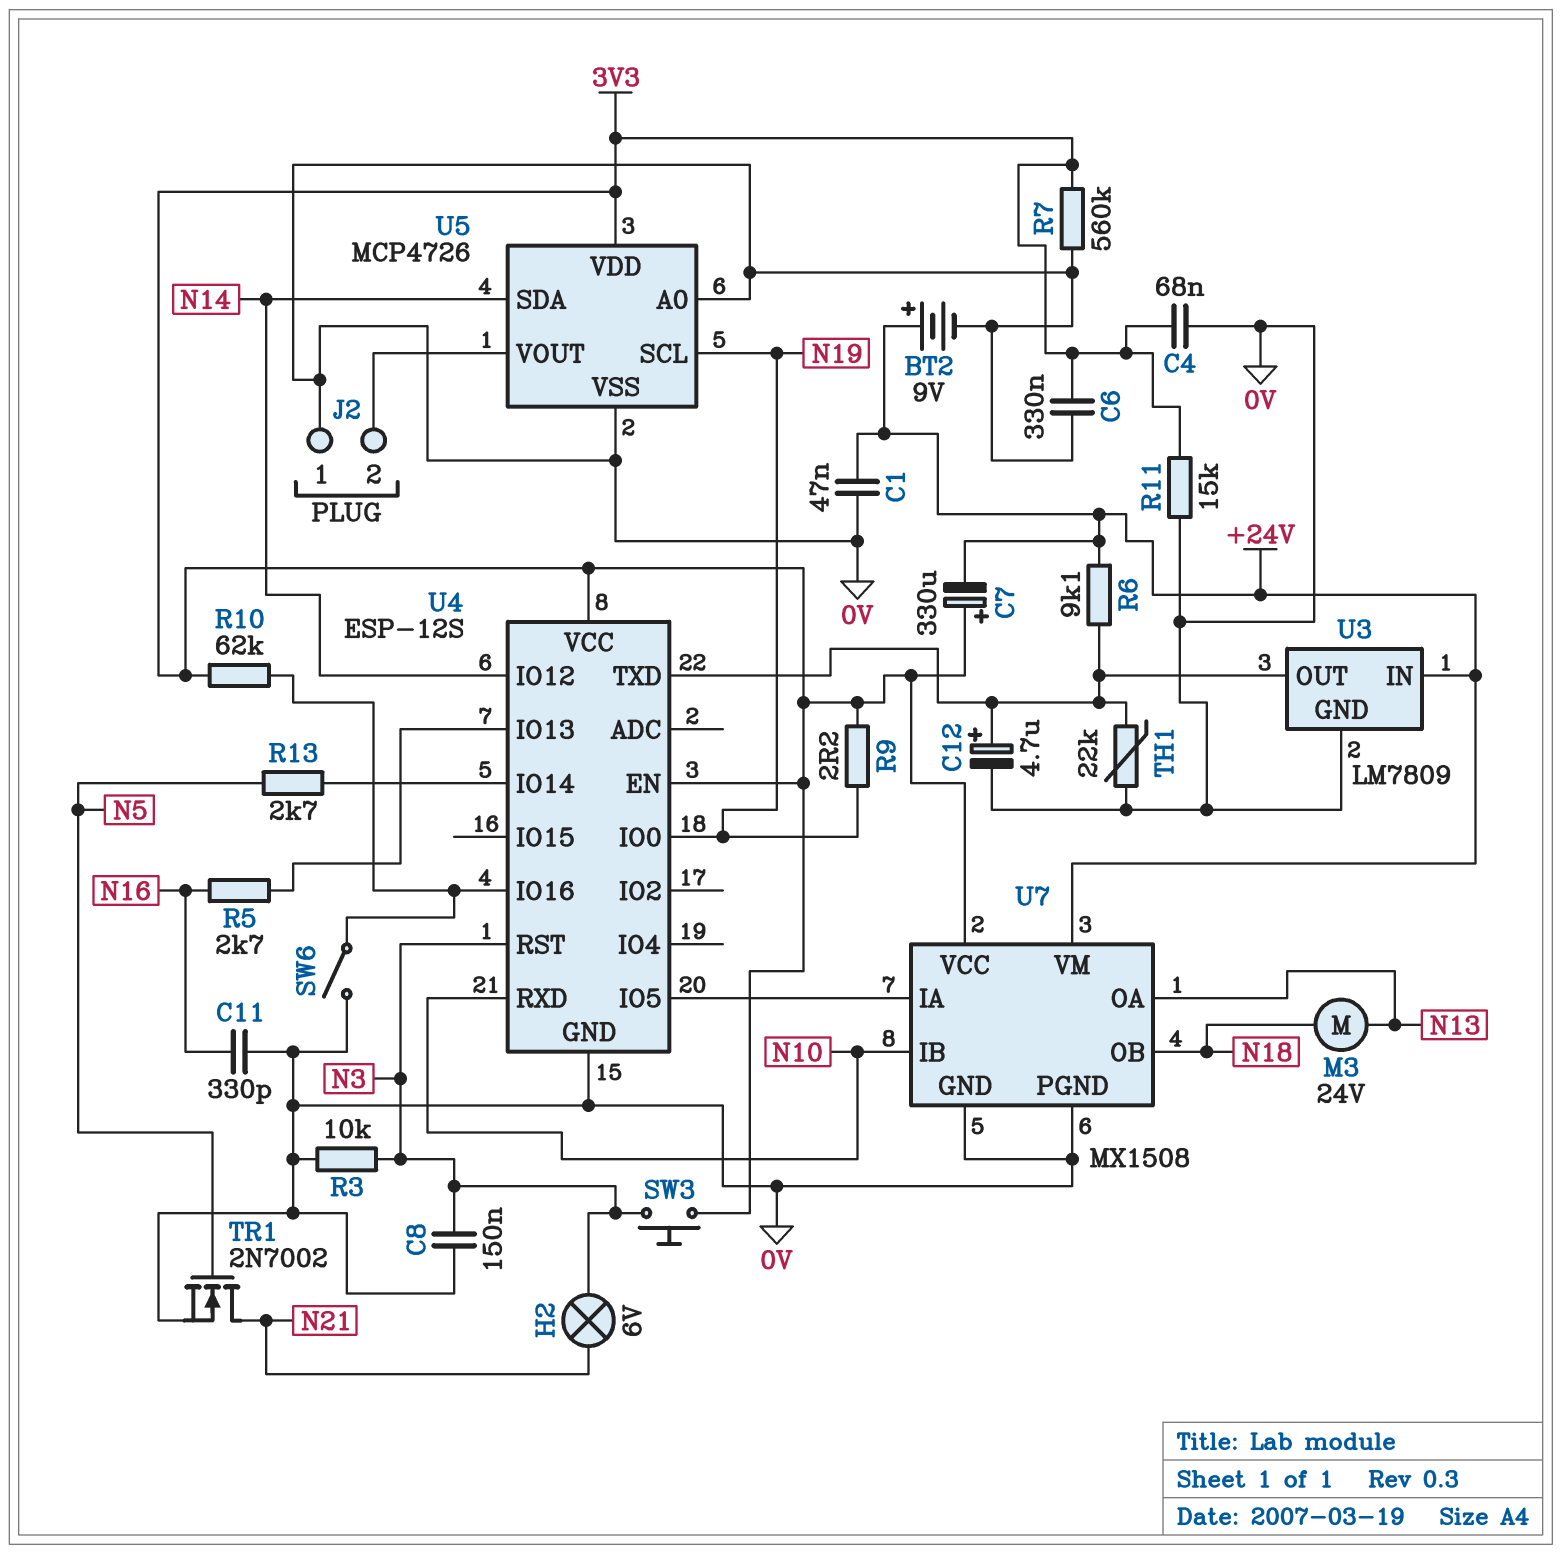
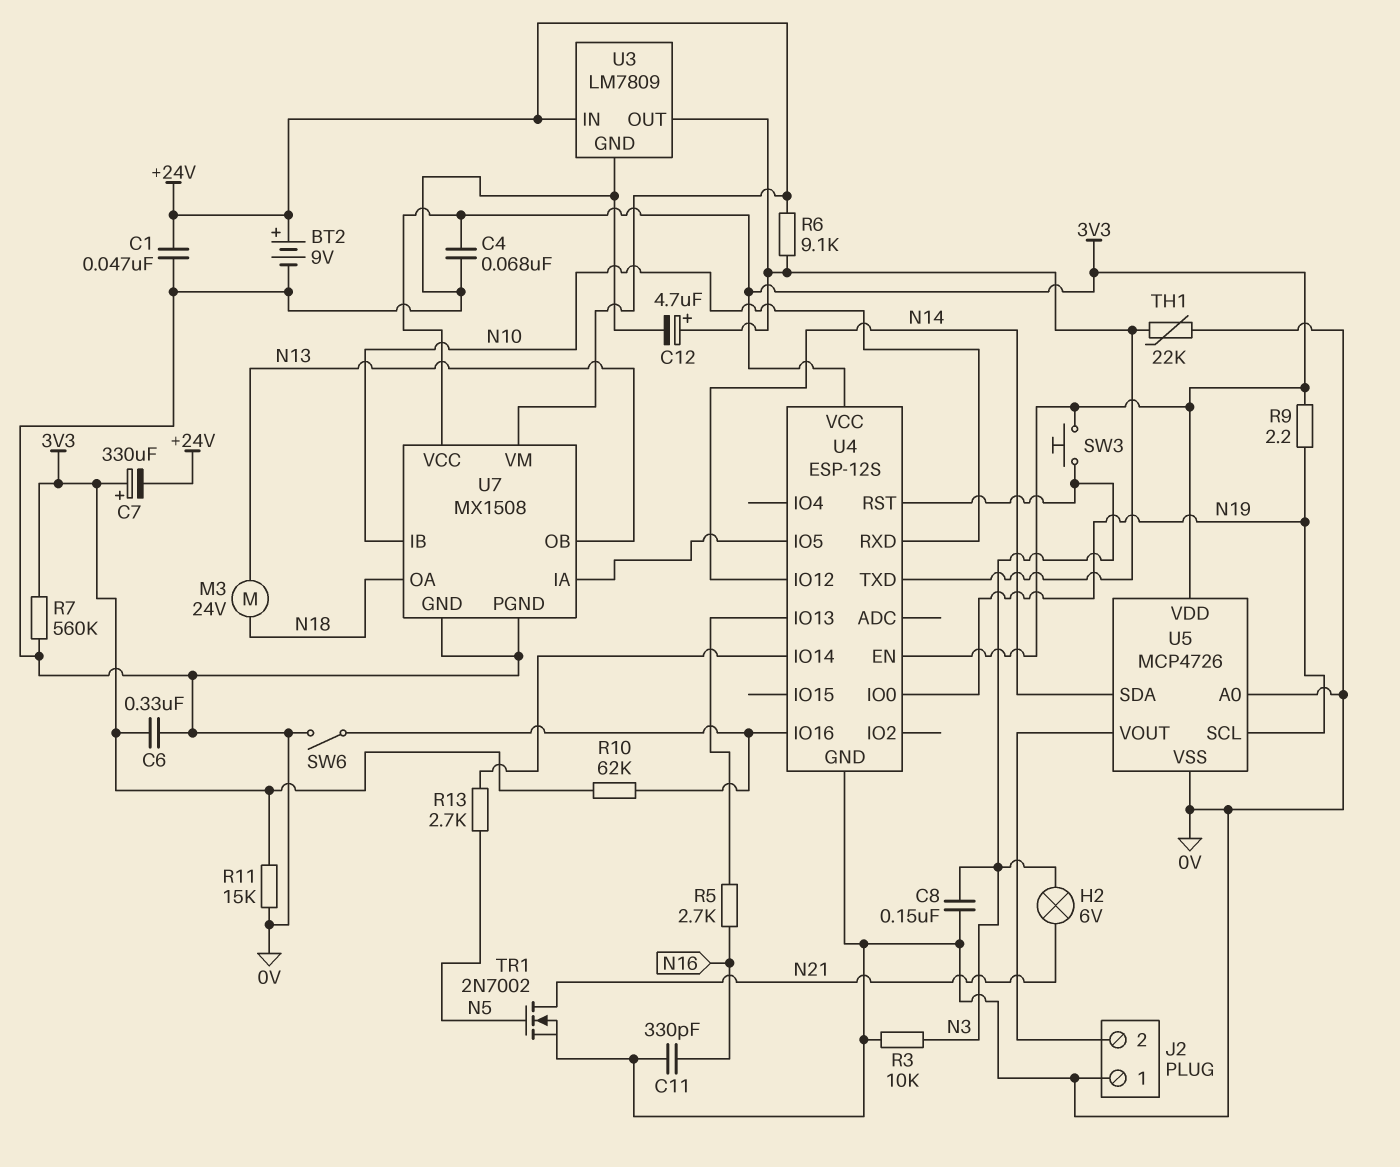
U7 pin OA: N13 -> N18
U7 pin OB: N18 -> N13

